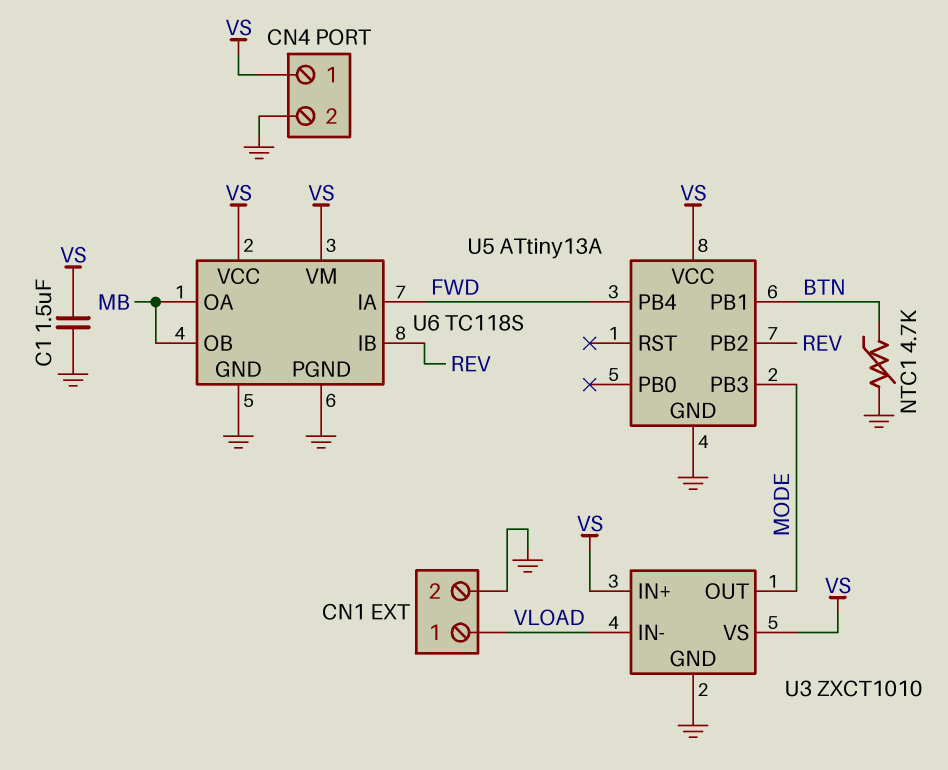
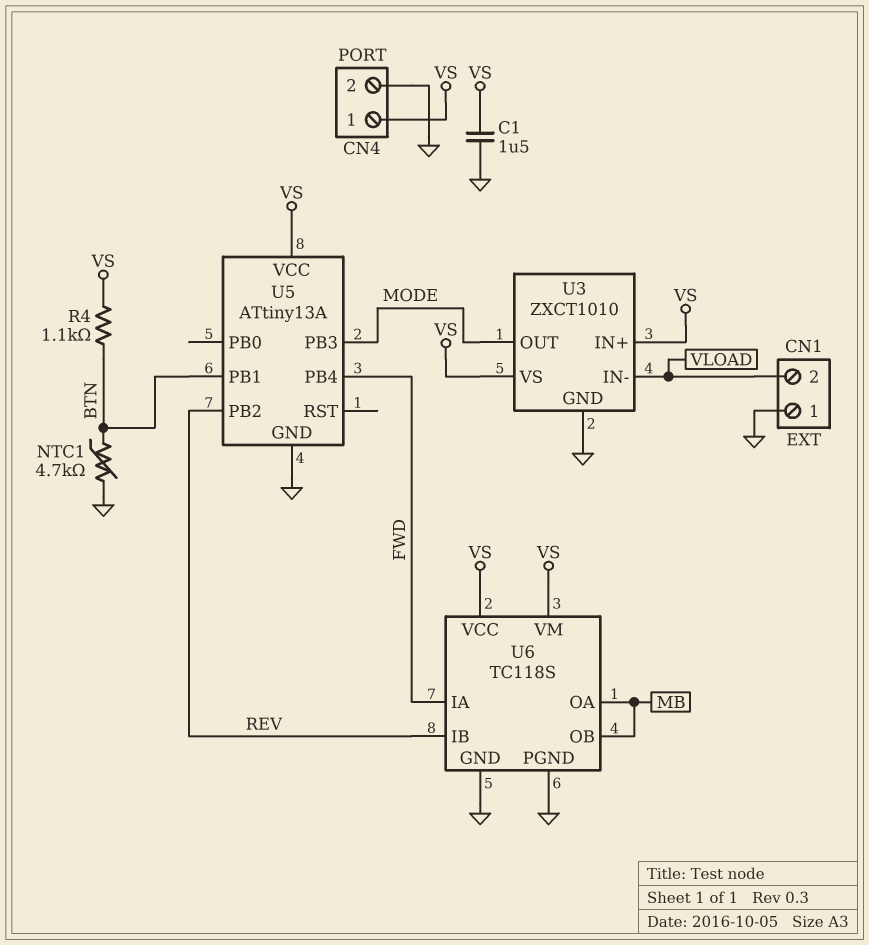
CN1 pin 1: VLOAD -> GND
CN1 pin 2: GND -> VLOAD
R4: none -> 1.1k (BTN, VS)

